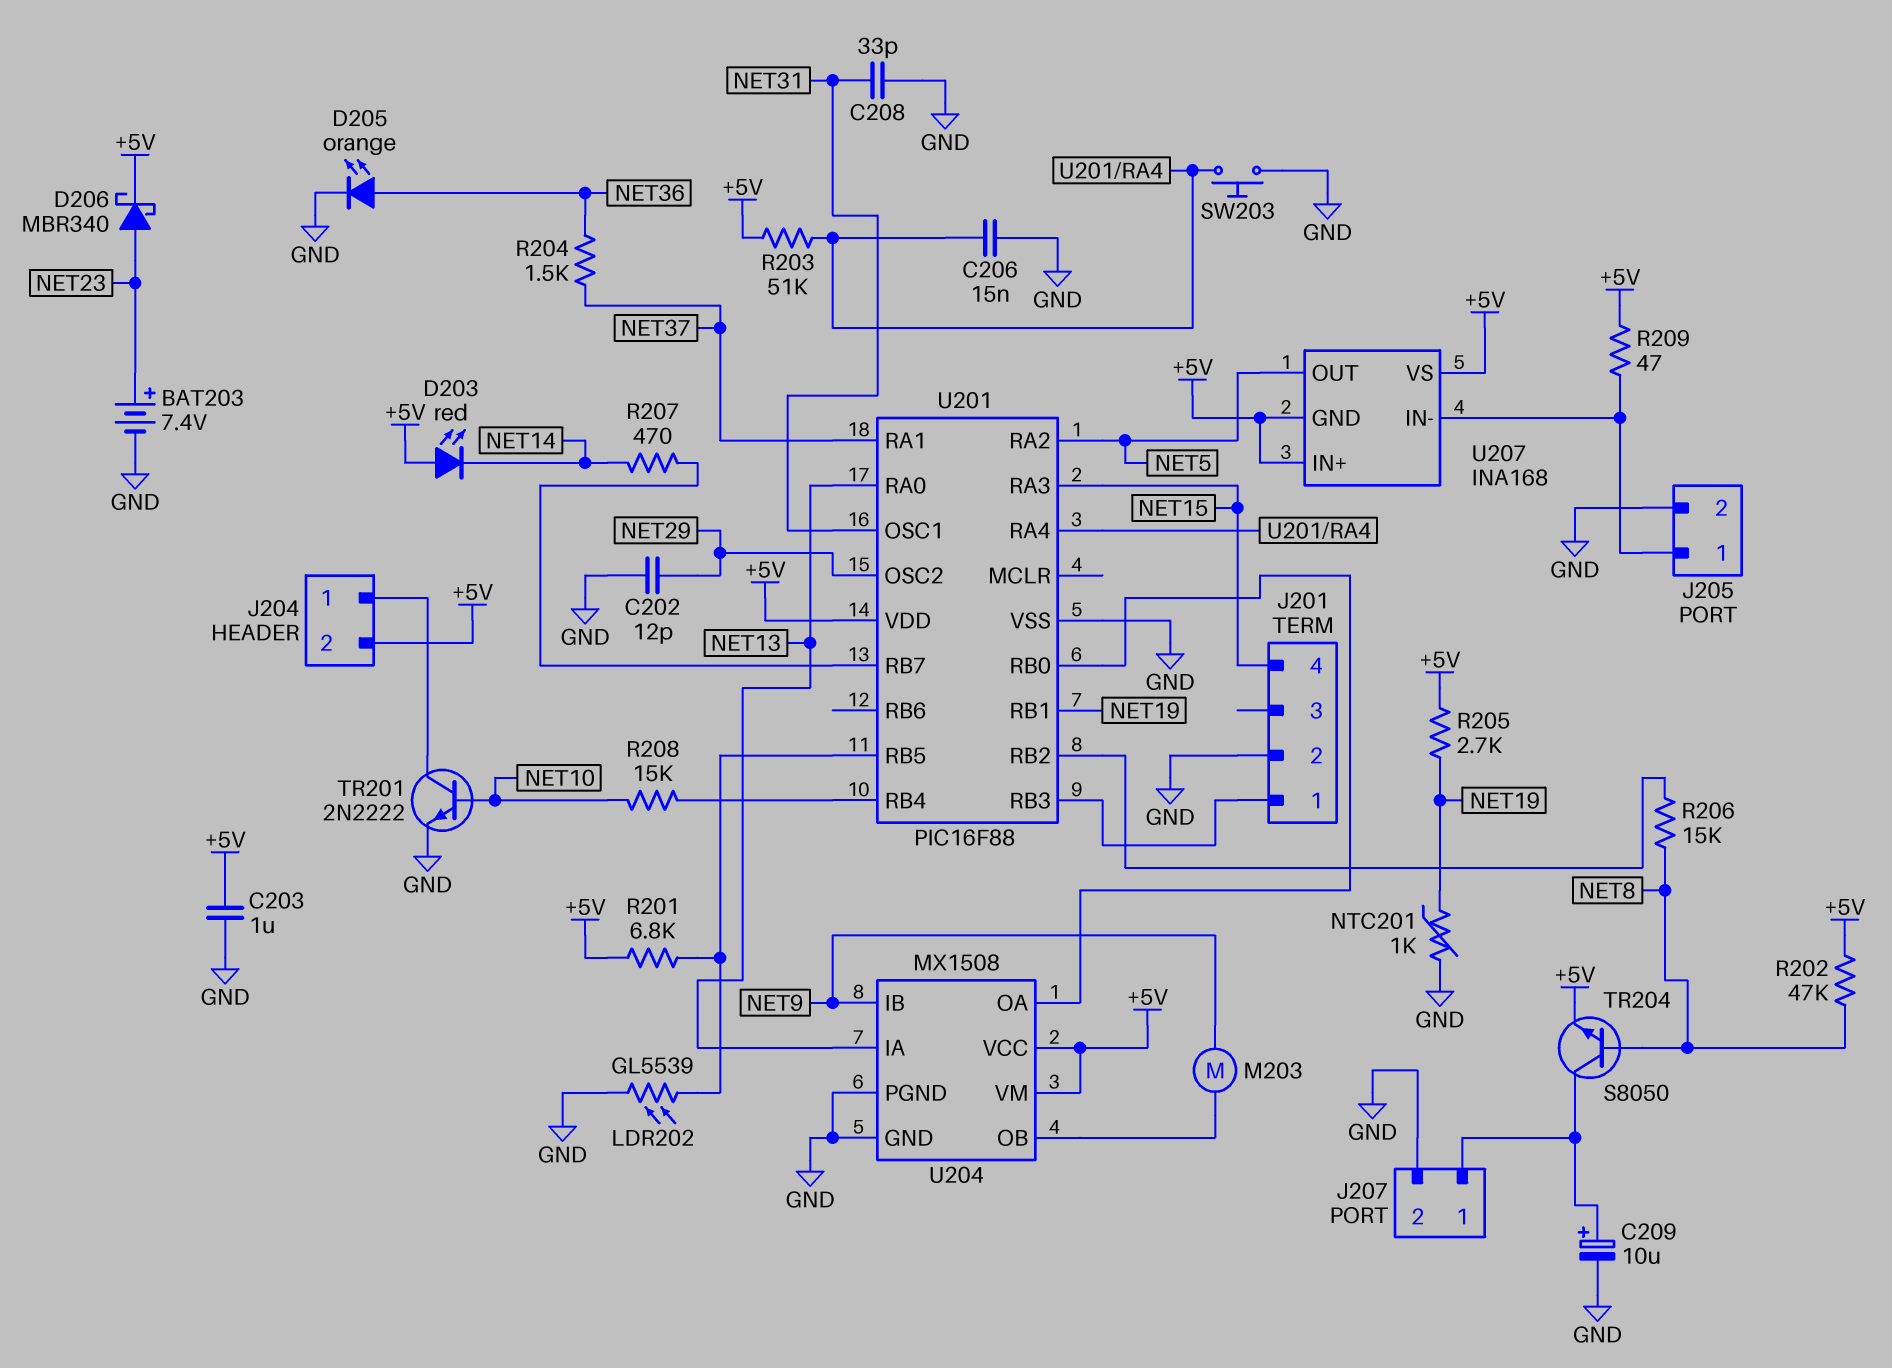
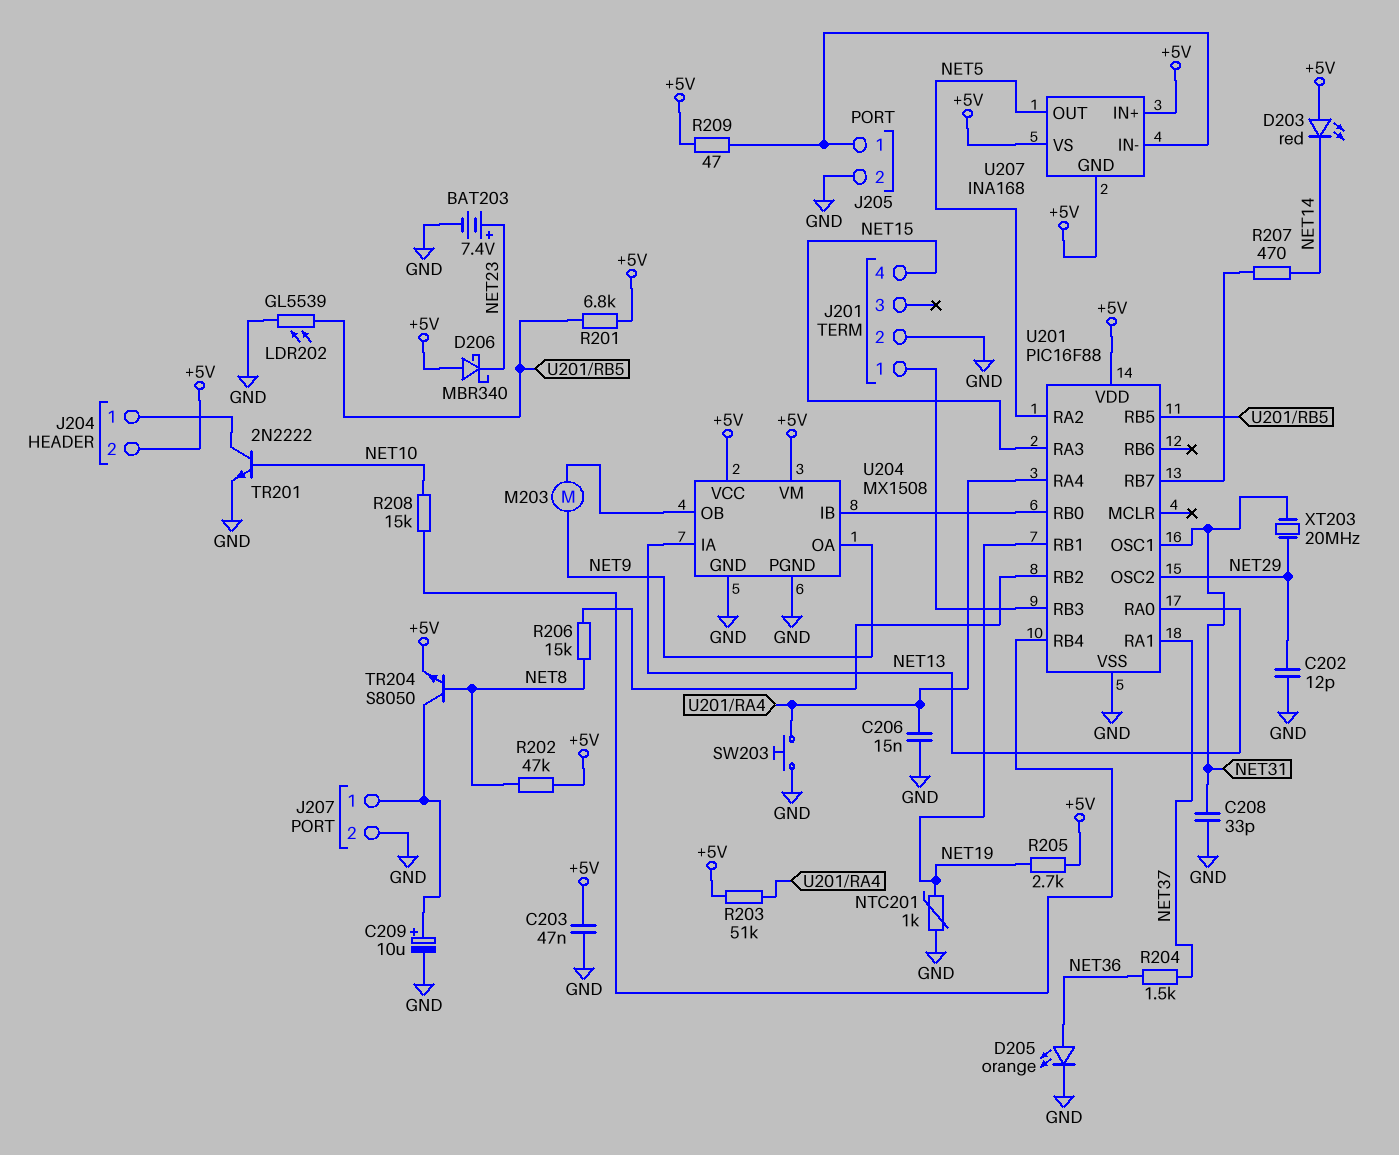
C203: 1uF (+5V, GND) -> 47nF (+5V, GND)
D206: schottky MBR340 (A NET23, K +5V) -> schottky MBR340 (A +5V, K NET23)
U204 pin IB: NET9 -> U201/RB0
U204 pin OA: U201/RB0 -> NET9
XT203: none -> 20MHz (NET29, NET31)

